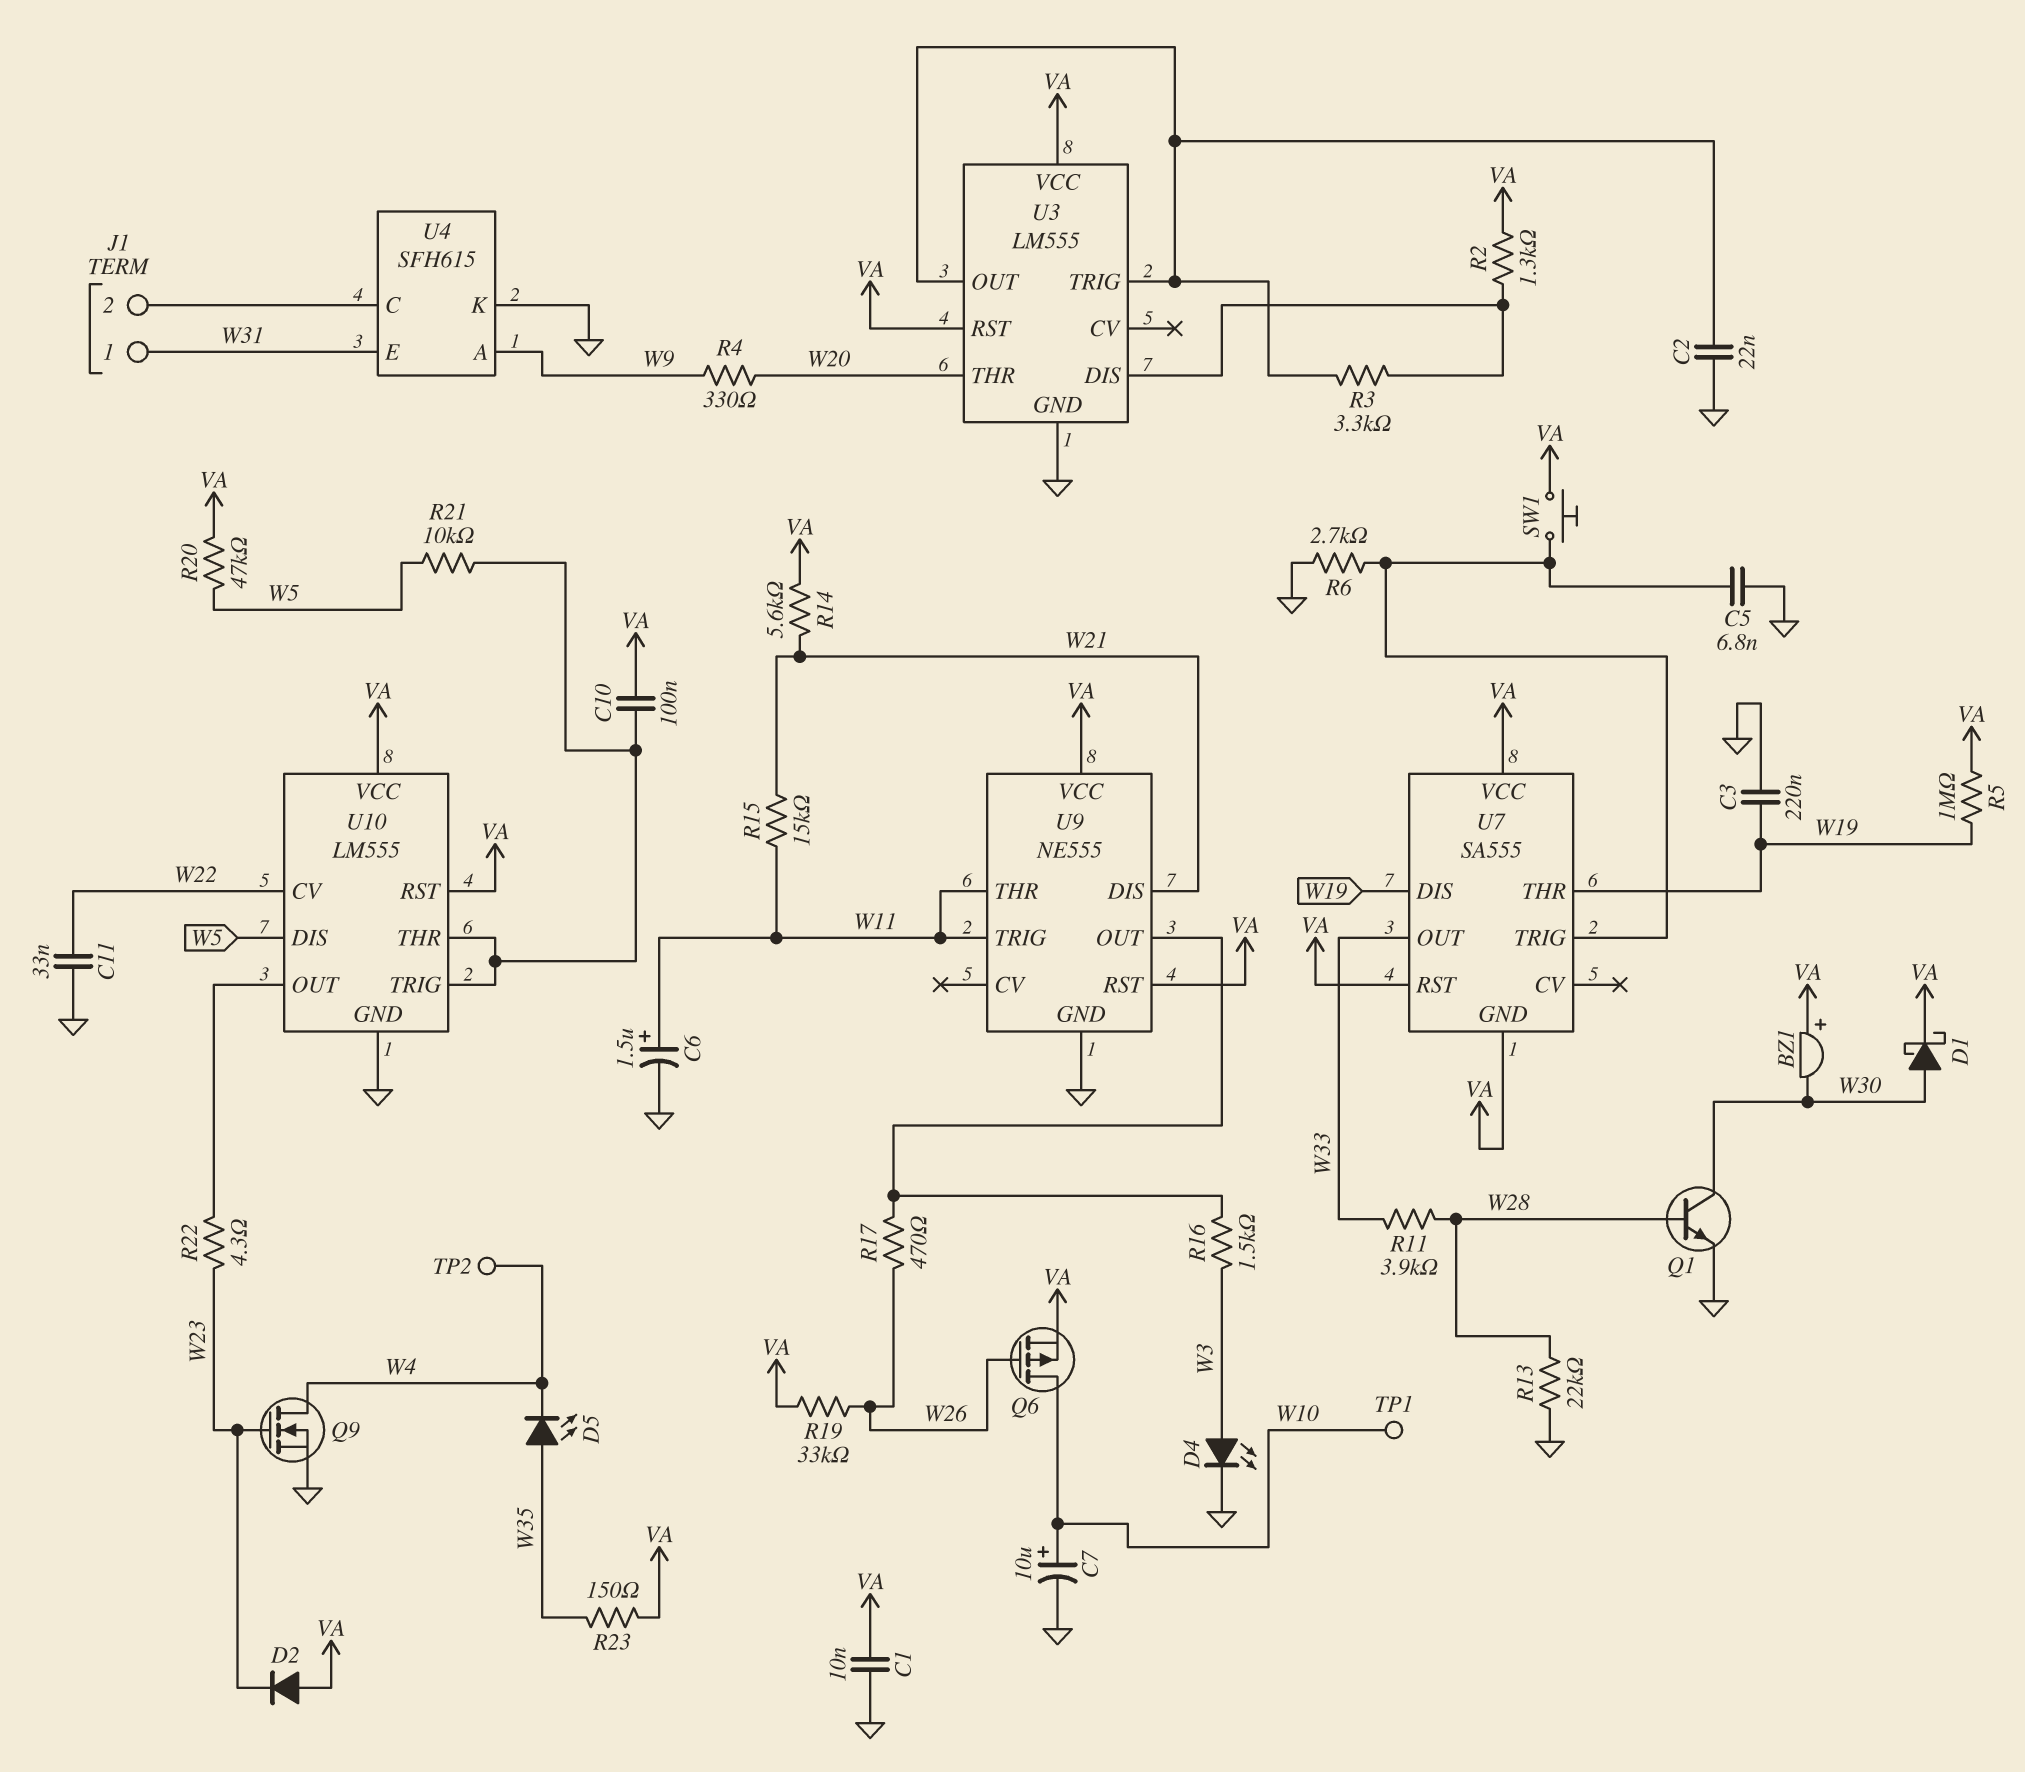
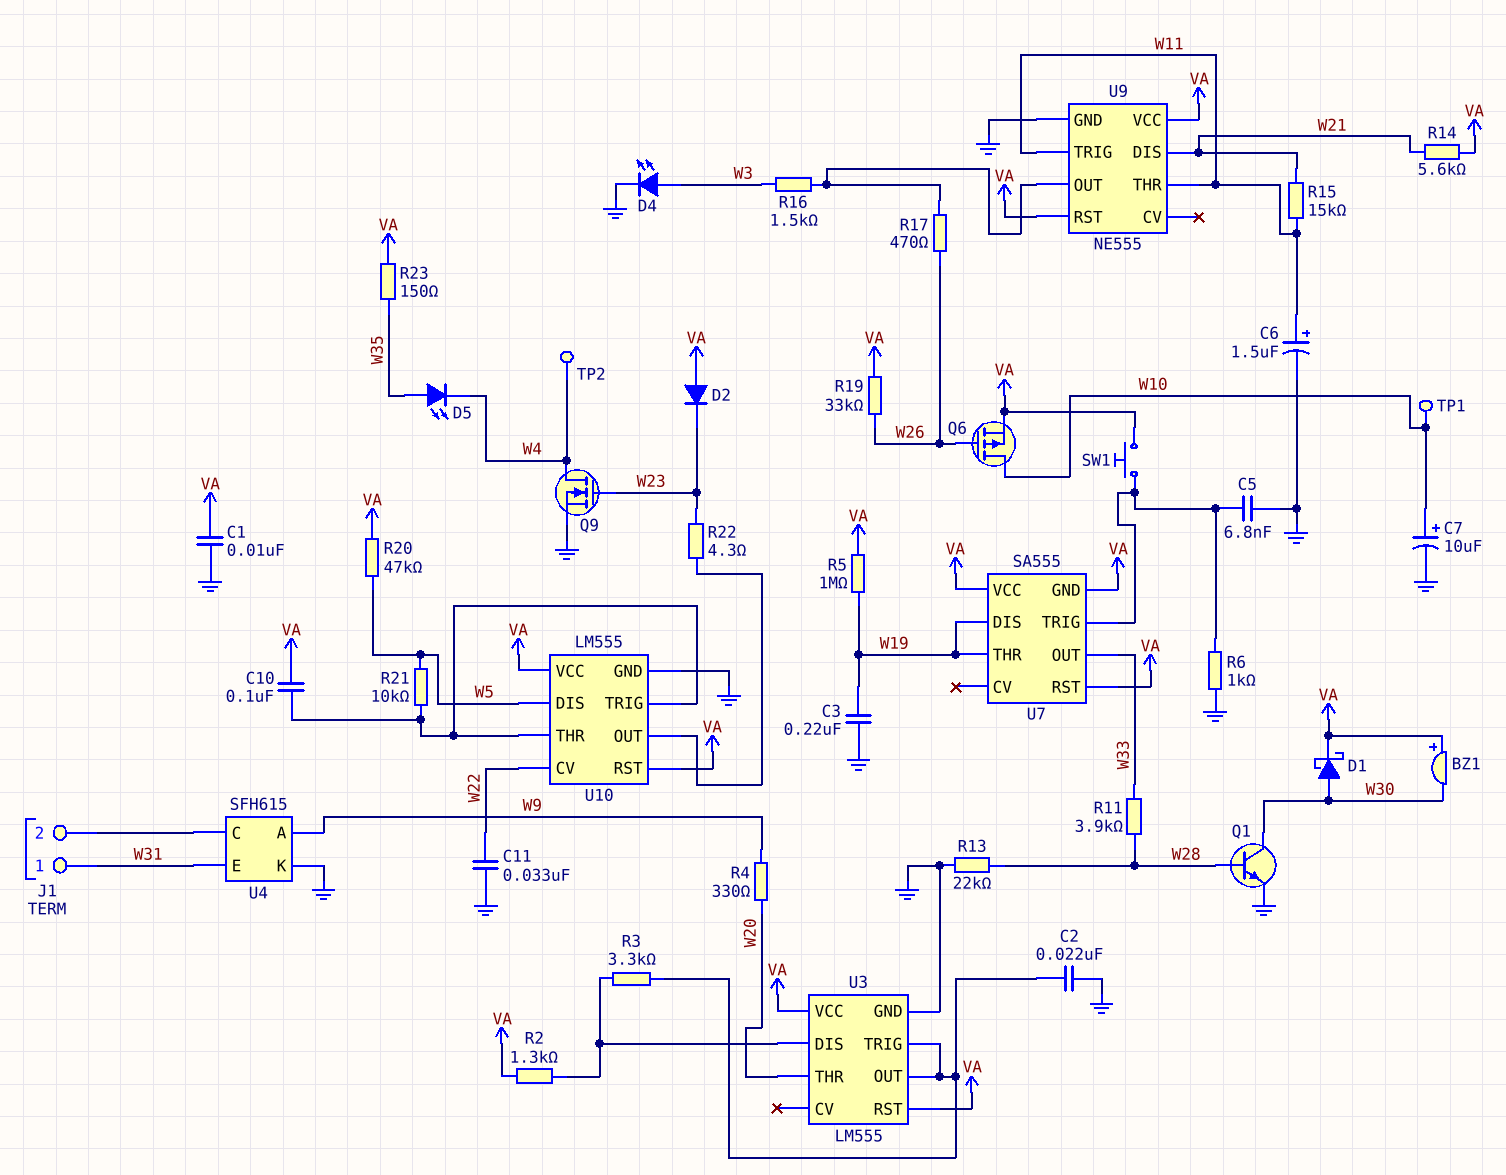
R6: 2.7k (GND, U7/TRIG) -> 1k (GND, U7/TRIG)

